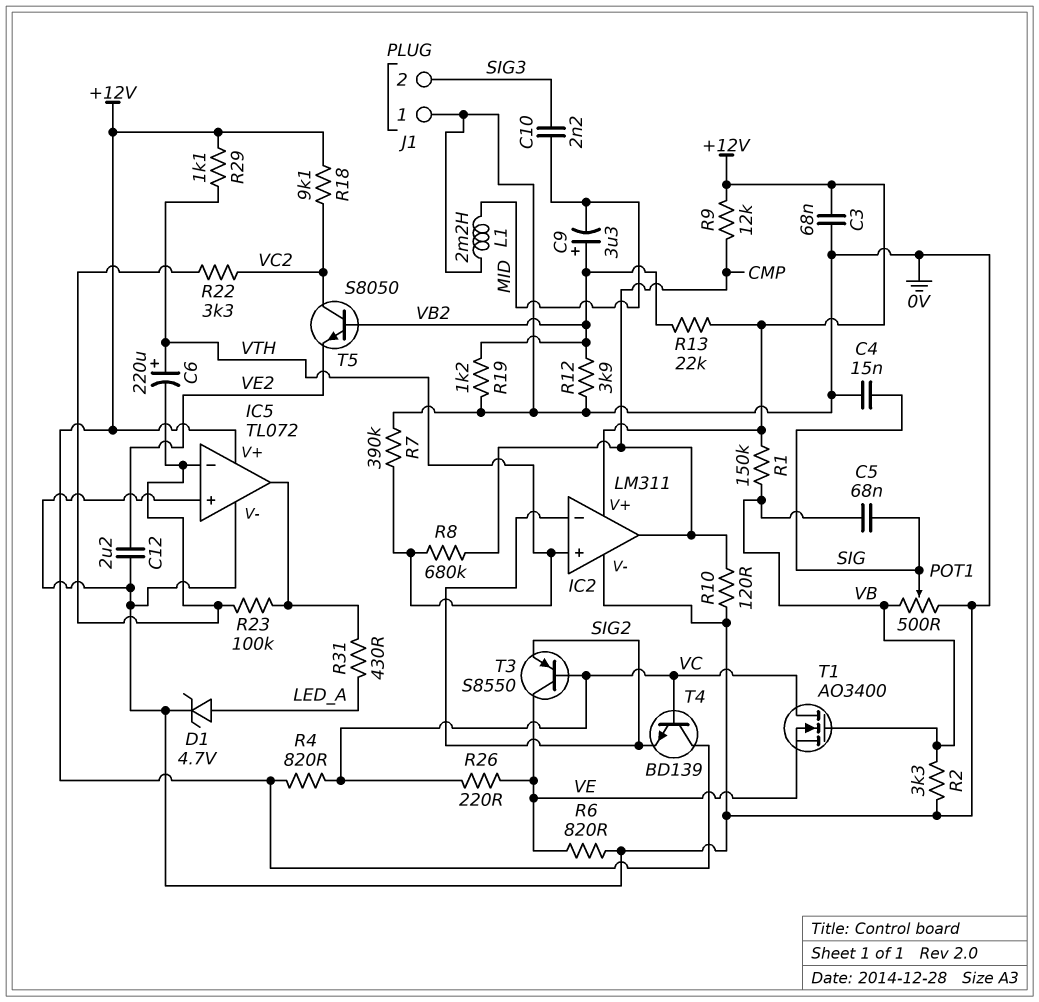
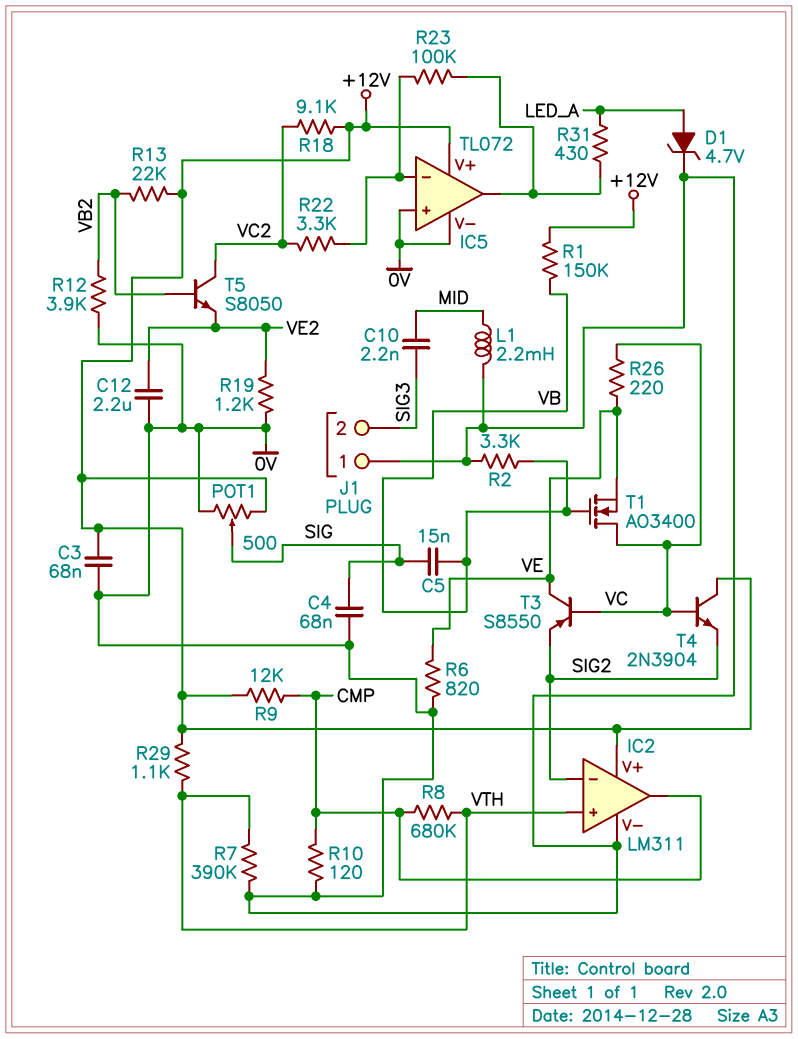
C4: 15nF (0V, SIG) -> 68nF (0V, SIG)
C5: 68nF (SIG, VB) -> 15nF (SIG, VB)
C6: 220uF (plus VTH, minus IC5/in-) -> none
C9: 3.3uF (plus VB2, minus MID) -> none
POT1: 500 (0V, VB, wiper SIG) -> 500 (+12V, 0V, wiper SIG)
R4: 820 (+12V, VC) -> none
R19: 1.2k (0V, VB2) -> 1.2k (0V, VE2)
T4: NPN BD139 (B VC, C +12V, E SIG2) -> NPN 2N3904 (B VC, C +12V, E SIG2)

